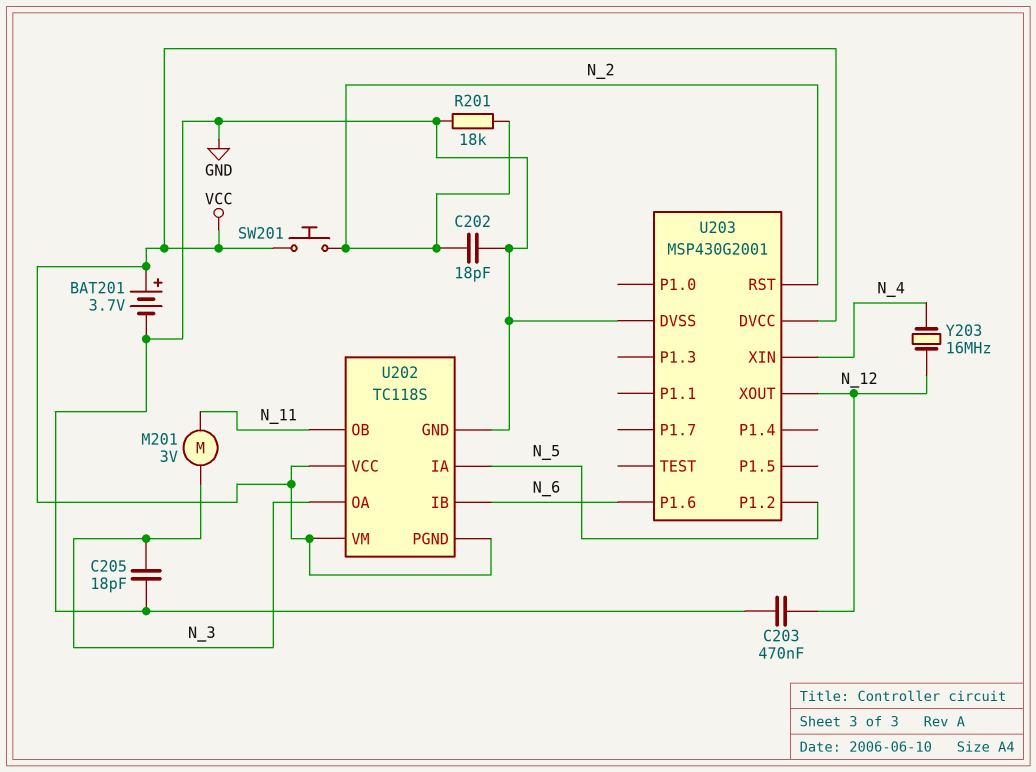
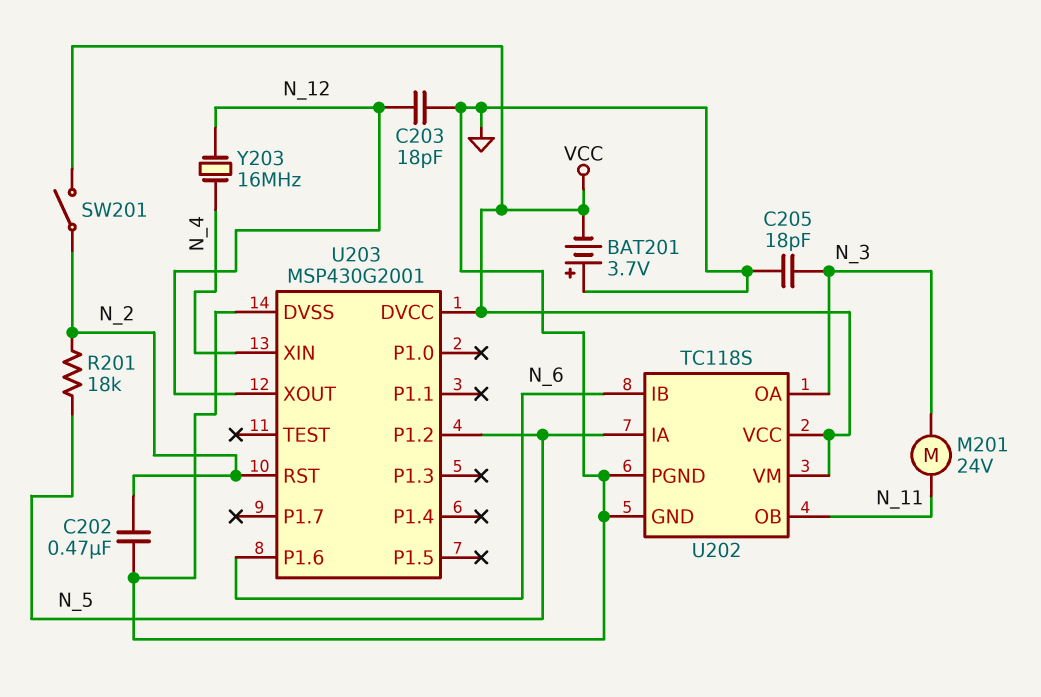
BAT201: 3.7V (plus VCC, minus GND) -> 3.7V (plus GND, minus VCC)
C202: 18pF (GND, N_2) -> 470nF (GND, N_2)
C203: 470nF (GND, N_12) -> 18pF (GND, N_12)
M201: motor 3V (N_3, N_11) -> motor 24V (N_3, N_11)
R201: 18k (GND, N_2) -> 18k (N_2, N_5)
SW201: button (N_2, VCC) -> switch (N_2, VCC)
U202 pin PGND: VCC -> GND

